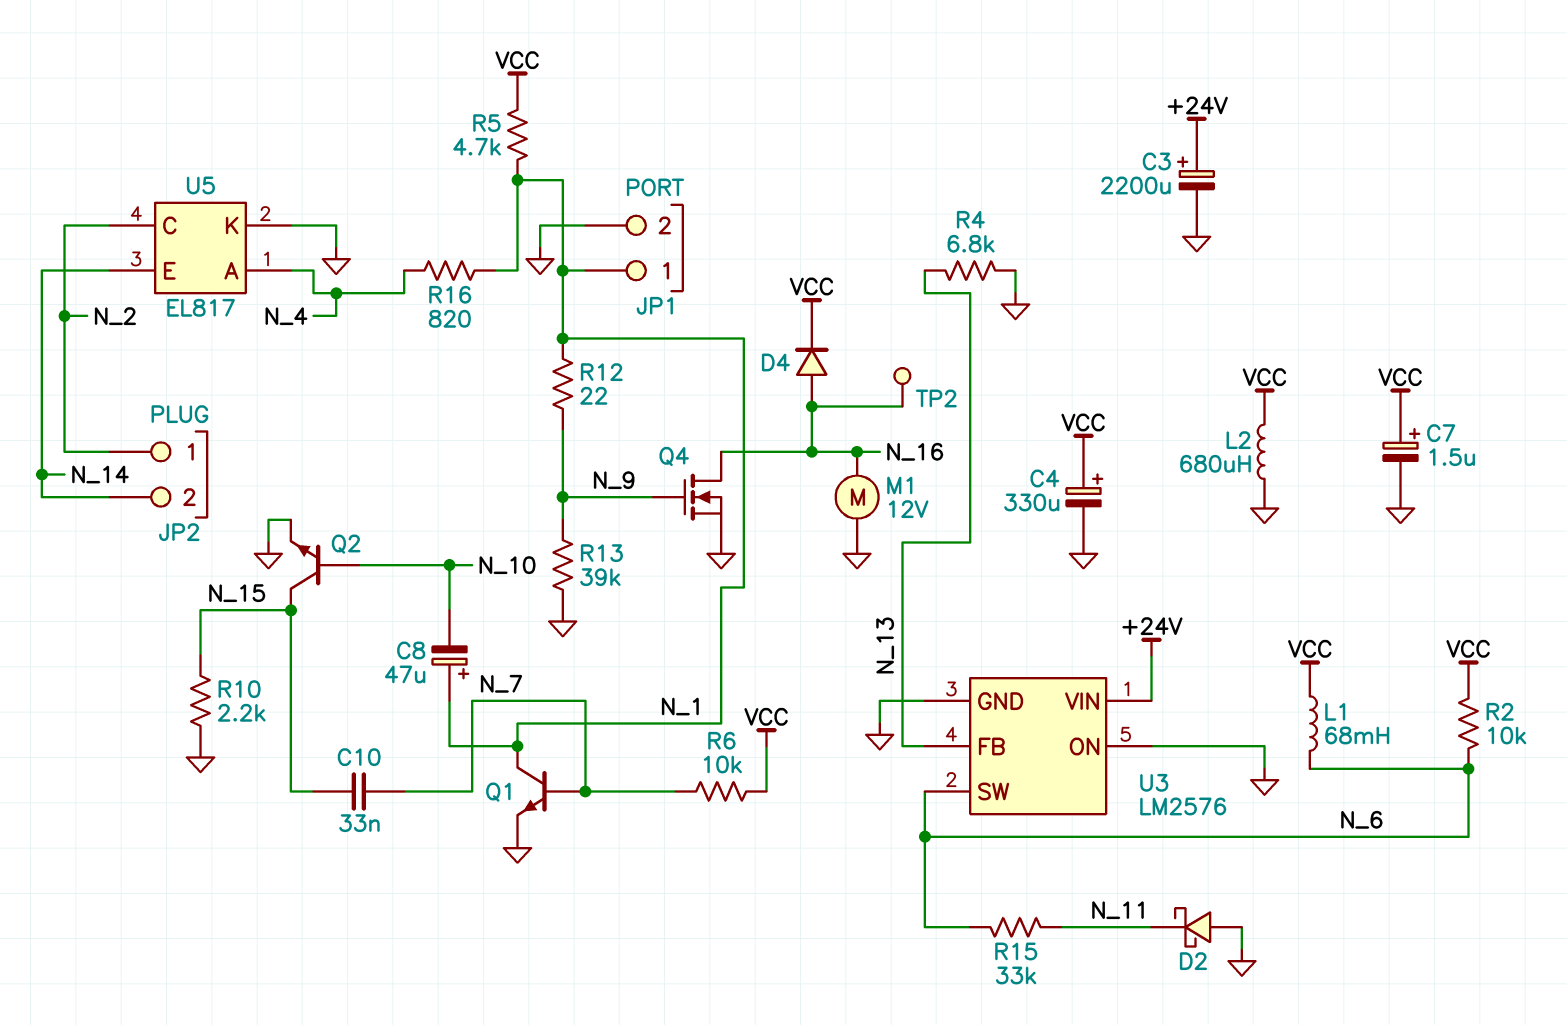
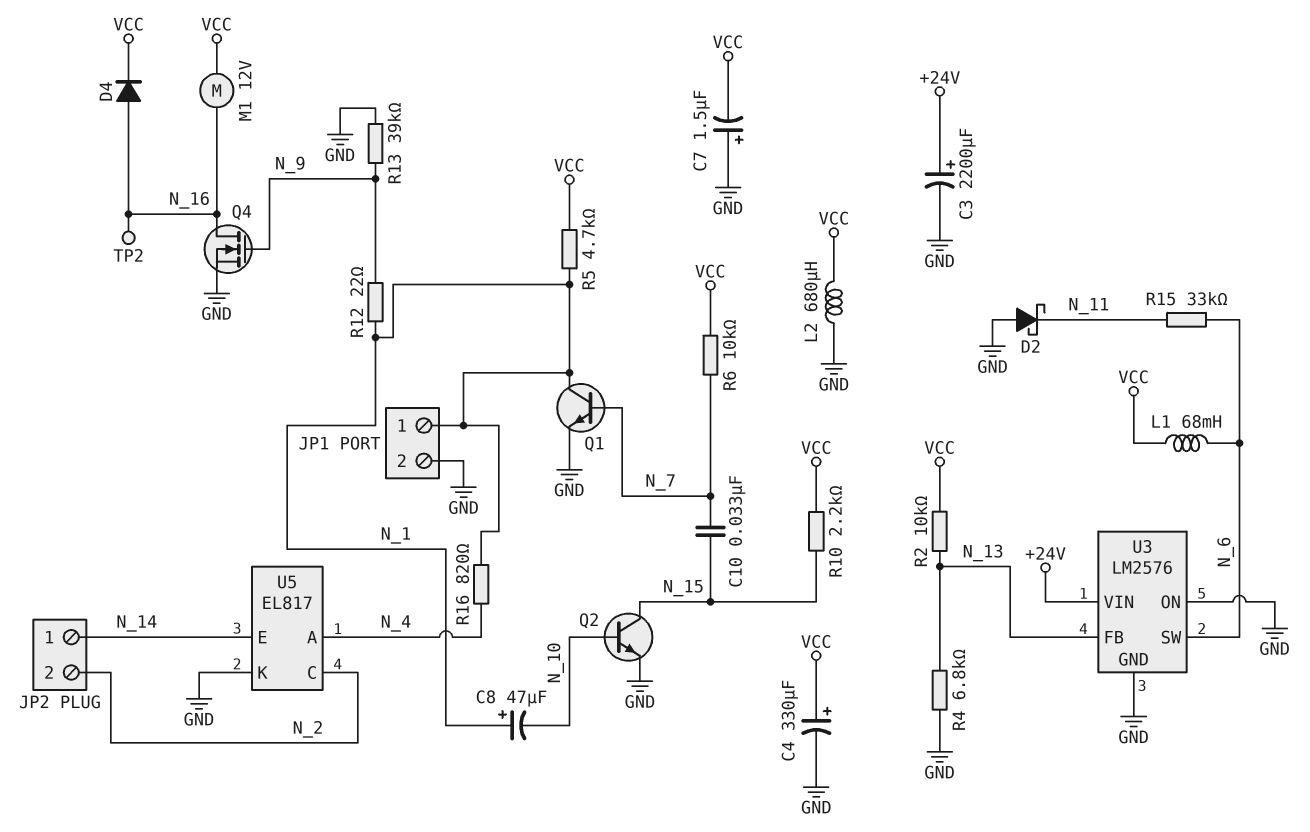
C7: 1.5uF (plus VCC, minus GND) -> 1.5uF (plus GND, minus VCC)
JP2 pin 1: N_2 -> N_14
JP2 pin 2: N_14 -> N_2
M1: motor 12V (GND, N_16) -> motor 12V (N_16, VCC)
R2: 10k (N_6, VCC) -> 10k (N_13, VCC)
R10: 2.2k (GND, N_15) -> 2.2k (N_15, VCC)

